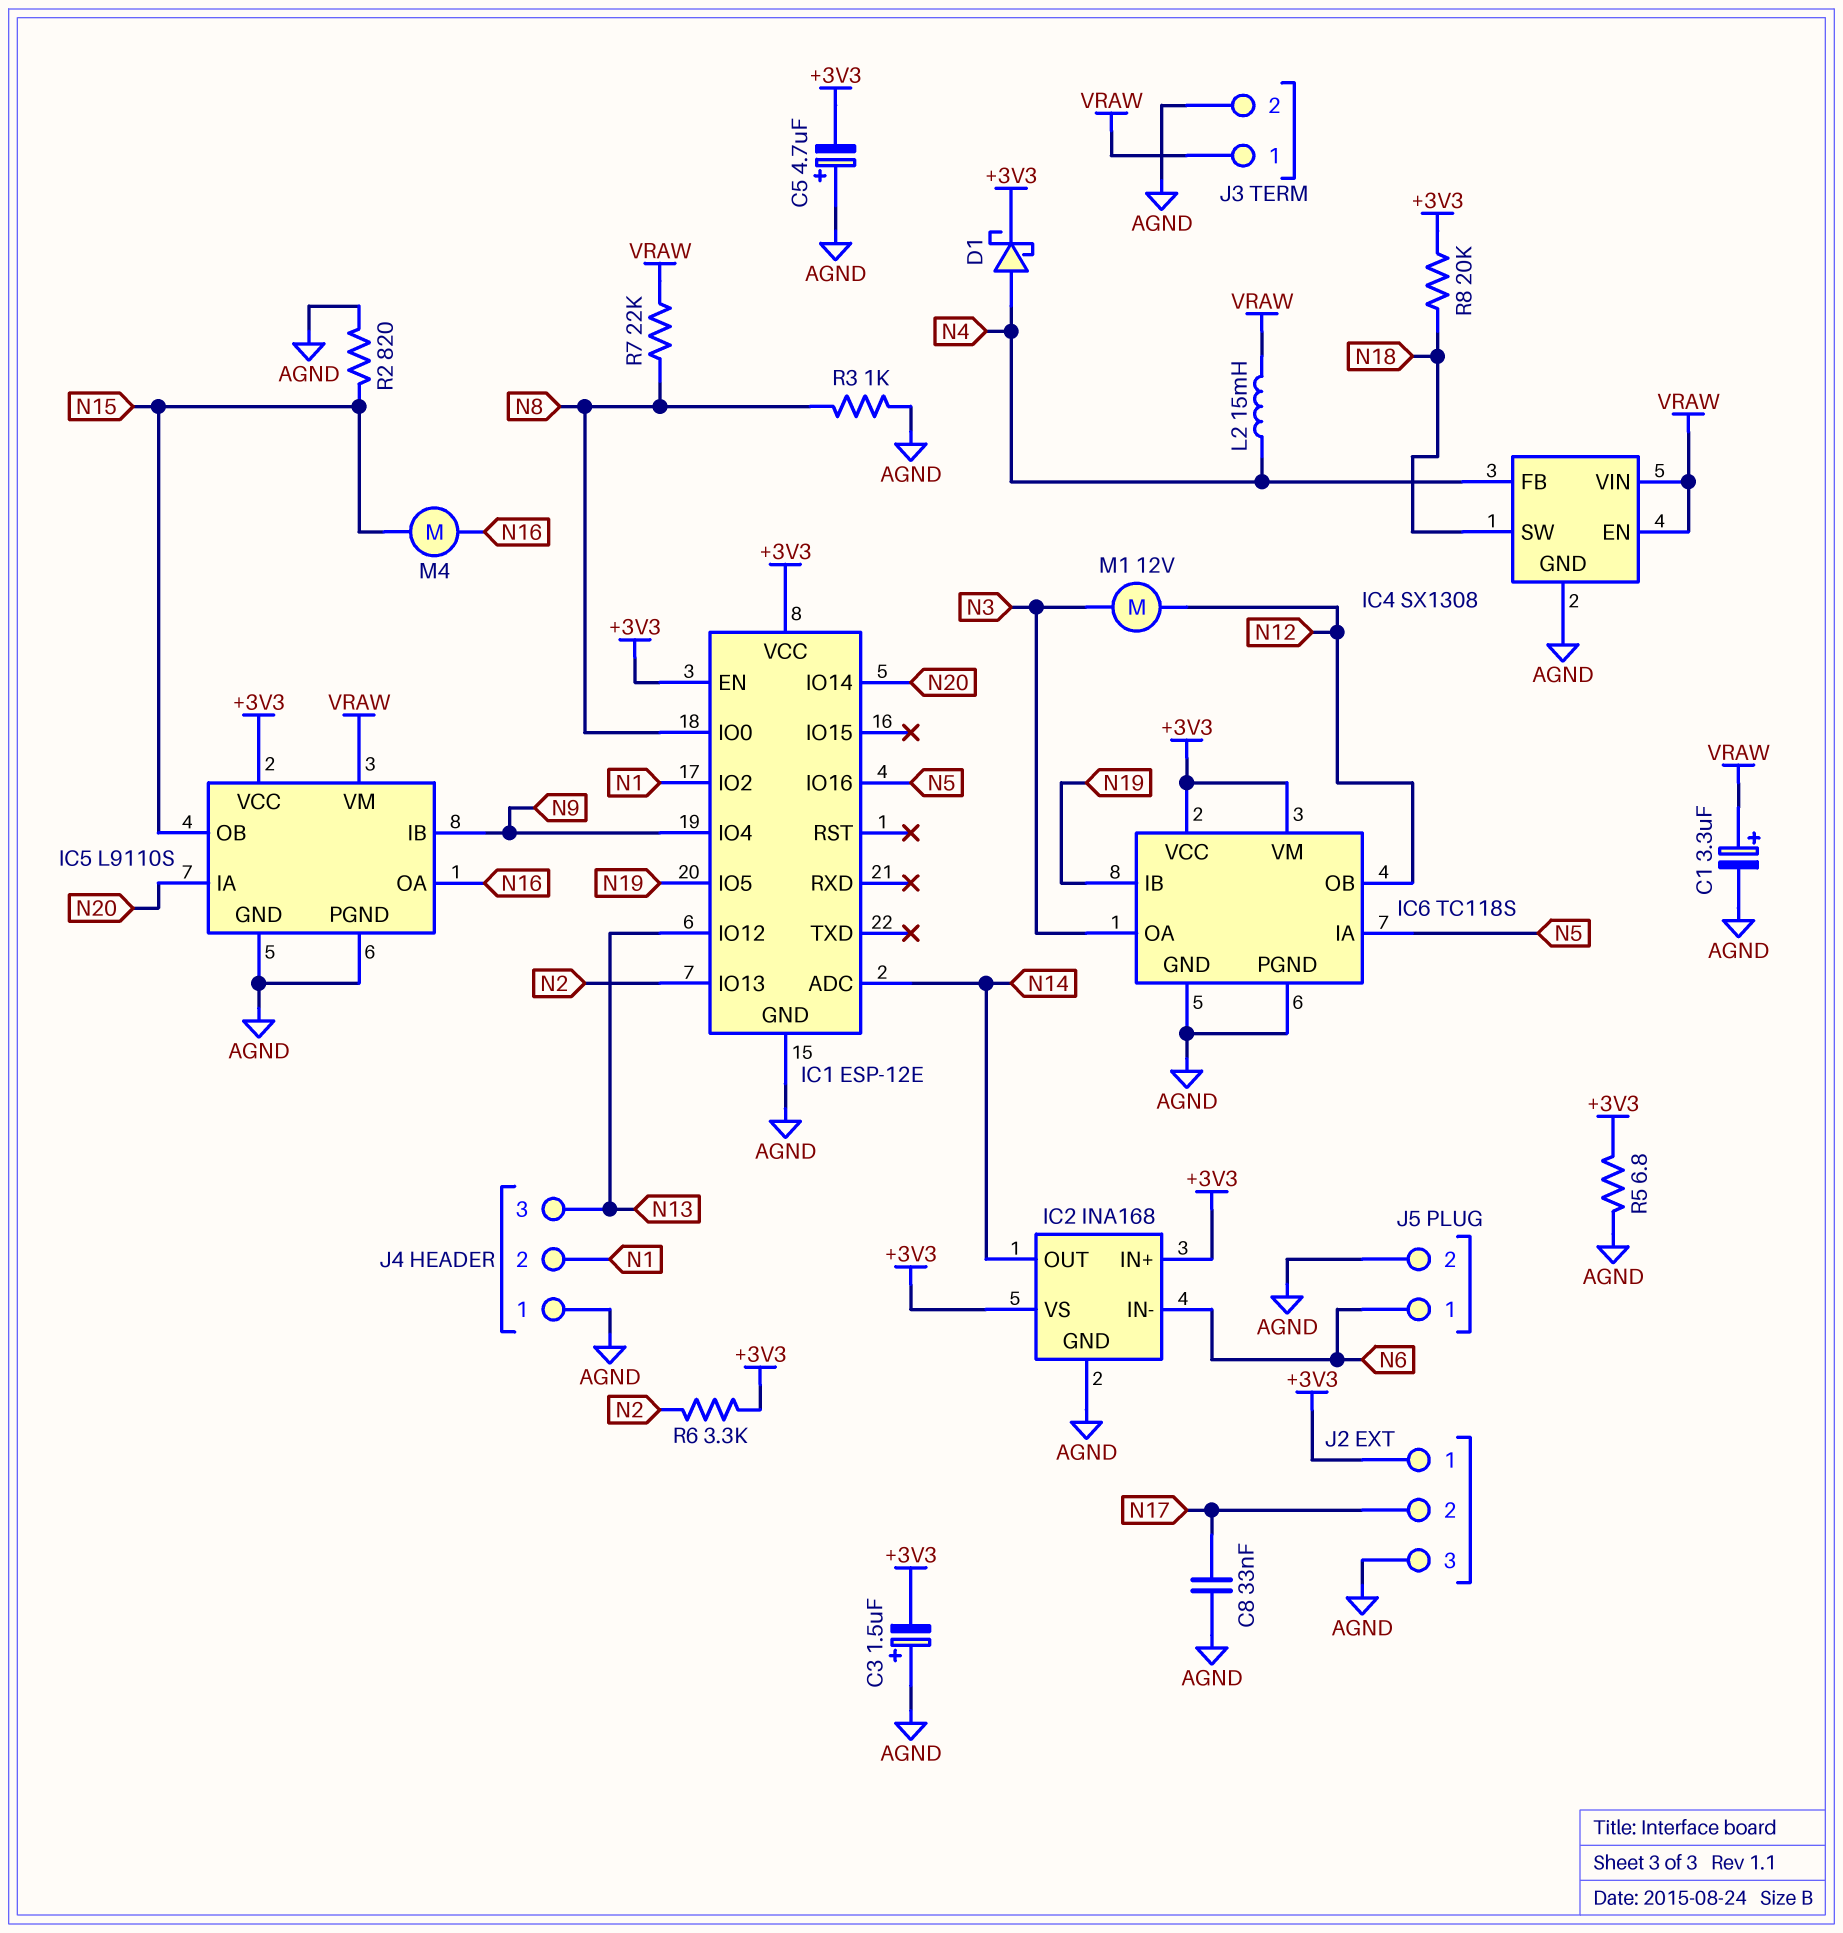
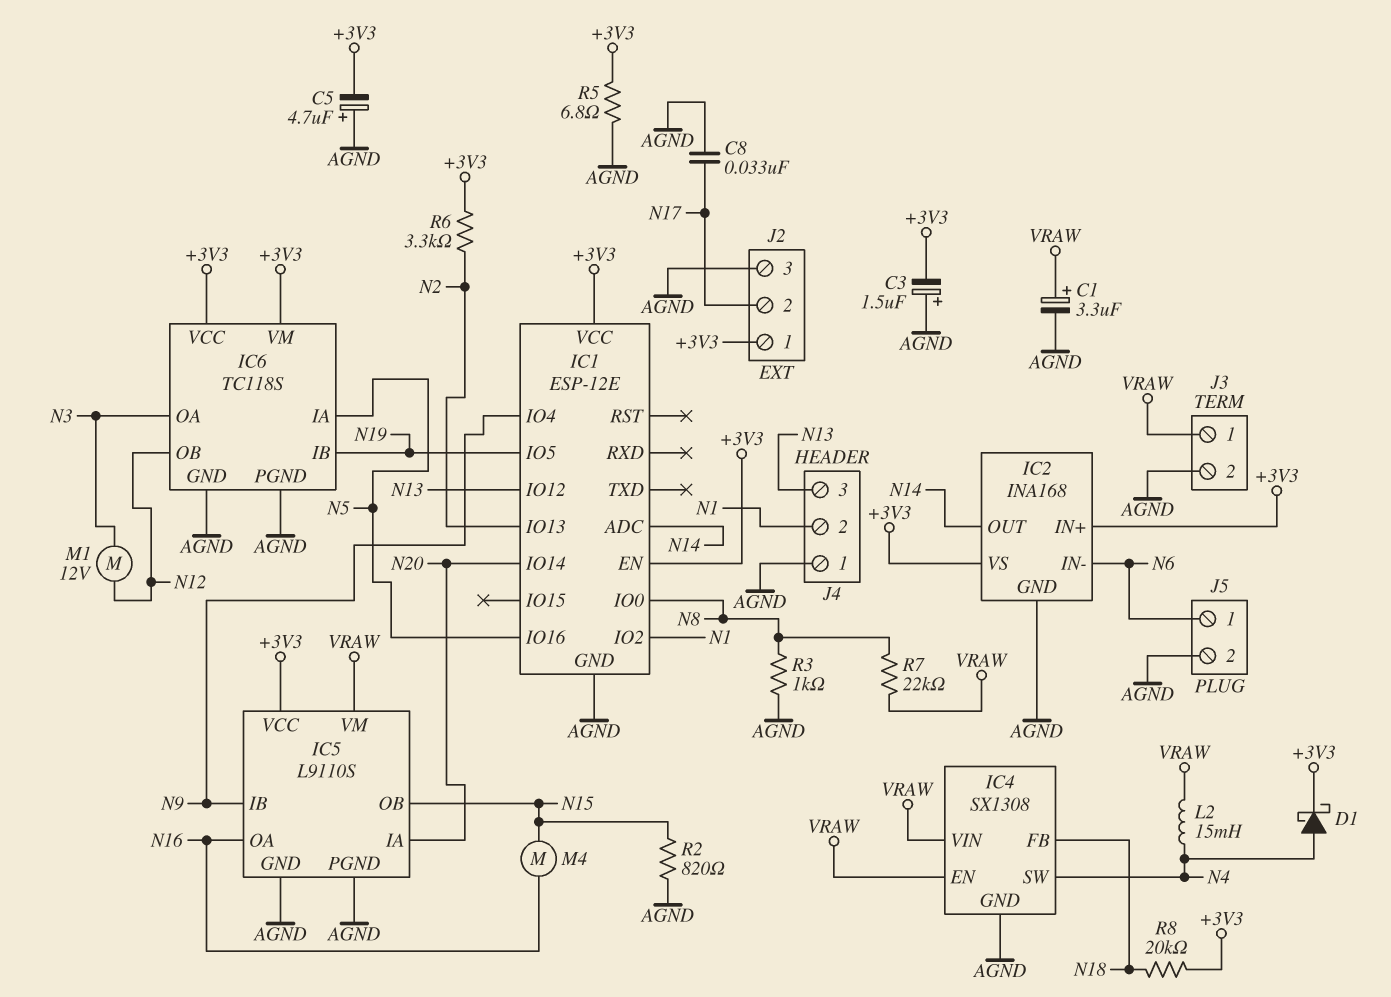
IC4 pin FB: N4 -> N18
IC4 pin SW: N18 -> N4

